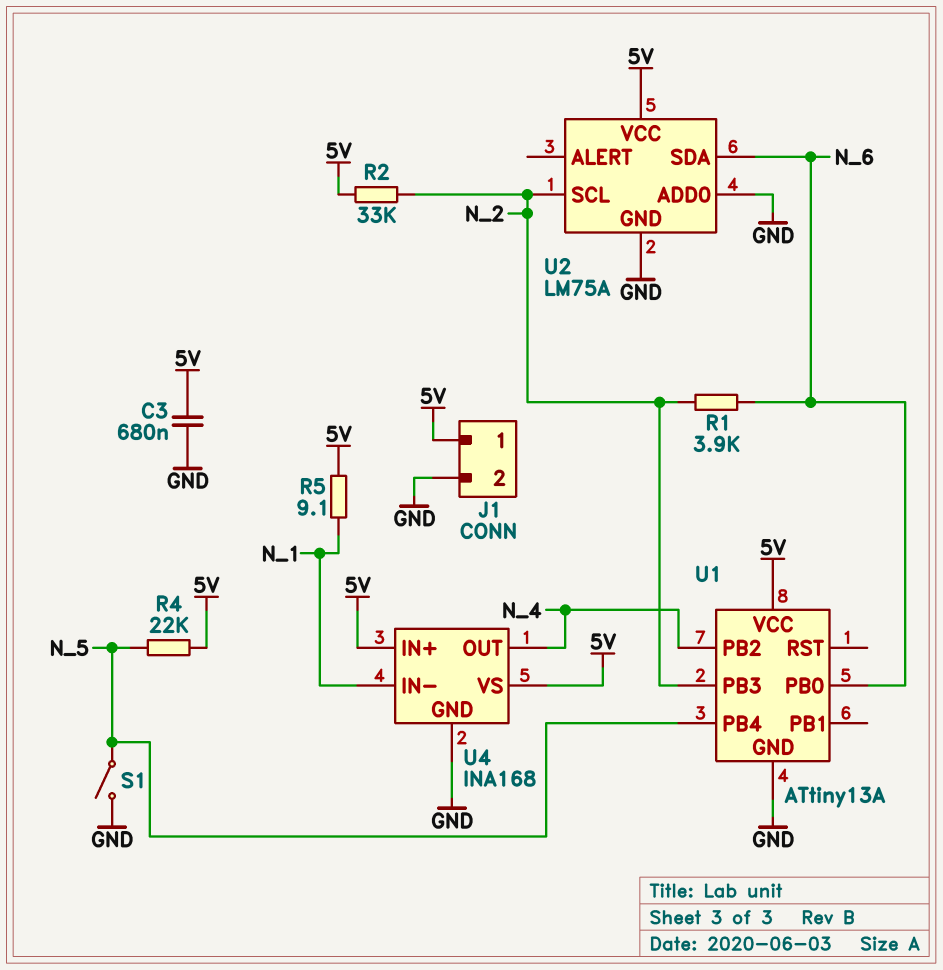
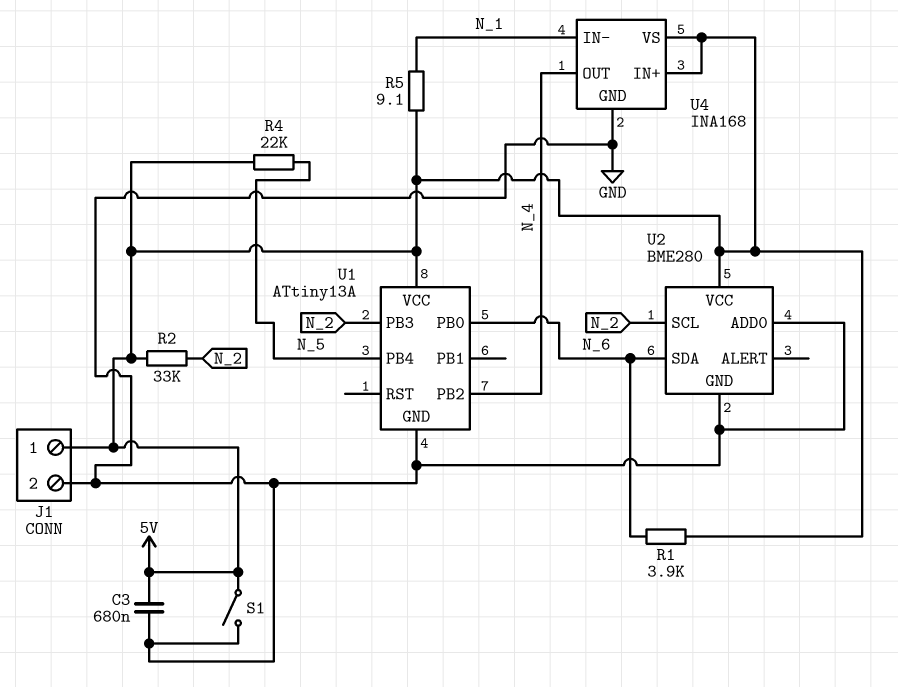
R1: 3.9k (N_2, N_6) -> 3.9k (5V, N_6)
S1: switch (GND, N_5) -> switch (5V, GND)
U2: LM75A -> BME280

